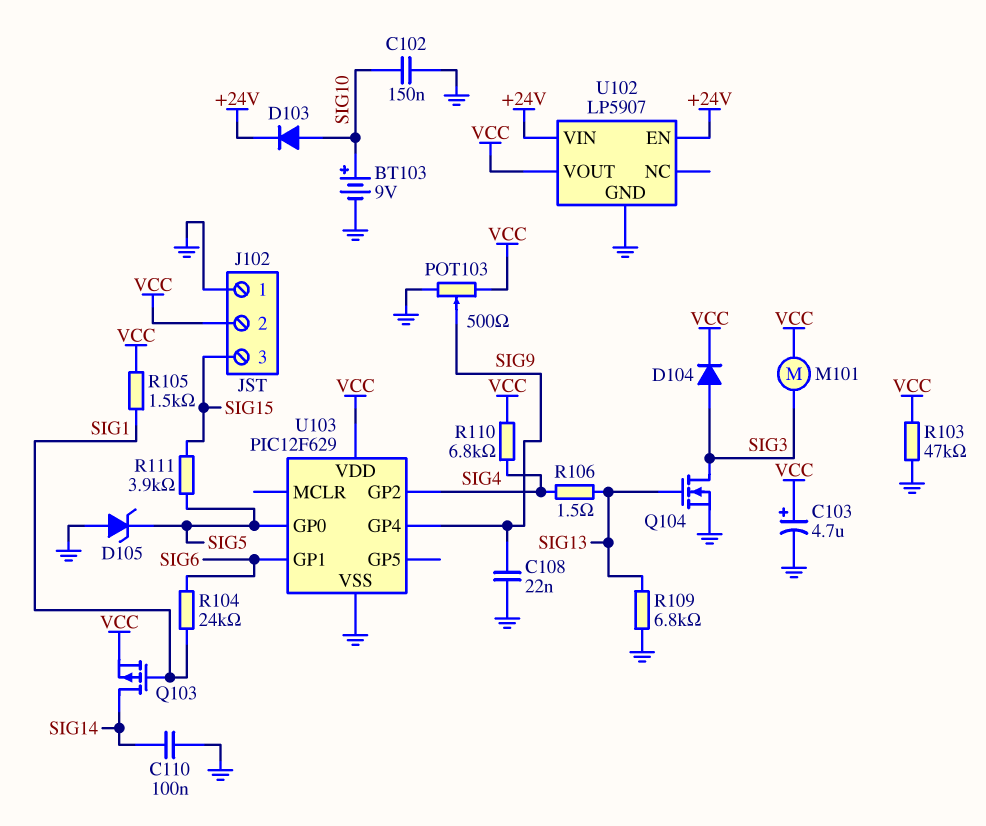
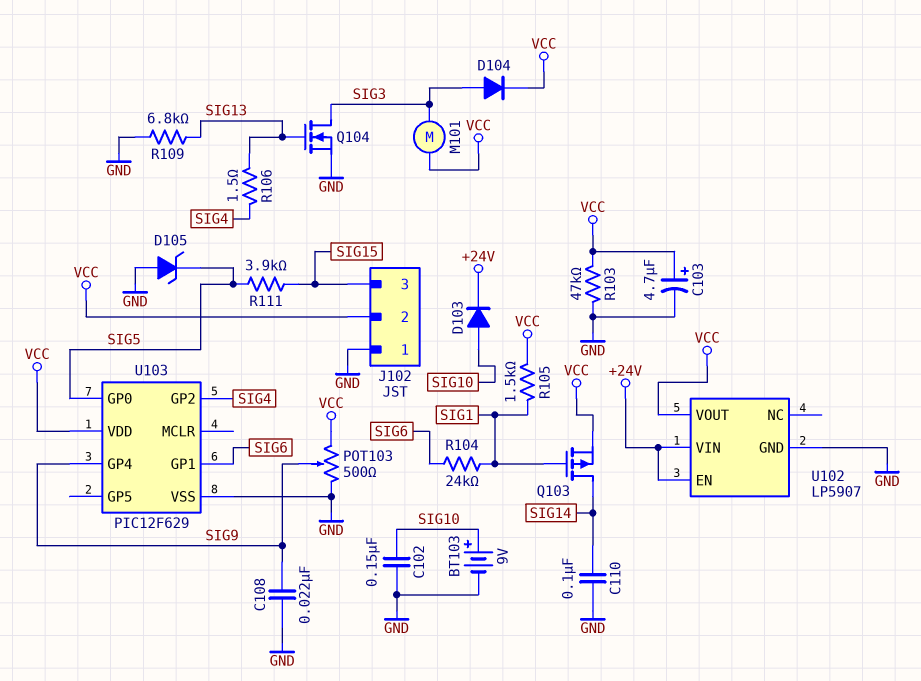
R110: 6.8k (SIG4, VCC) -> none

